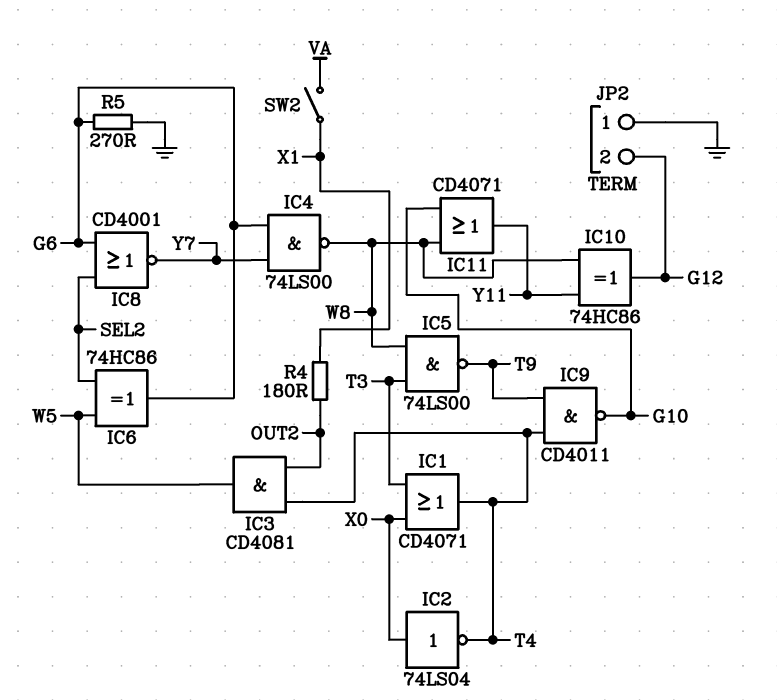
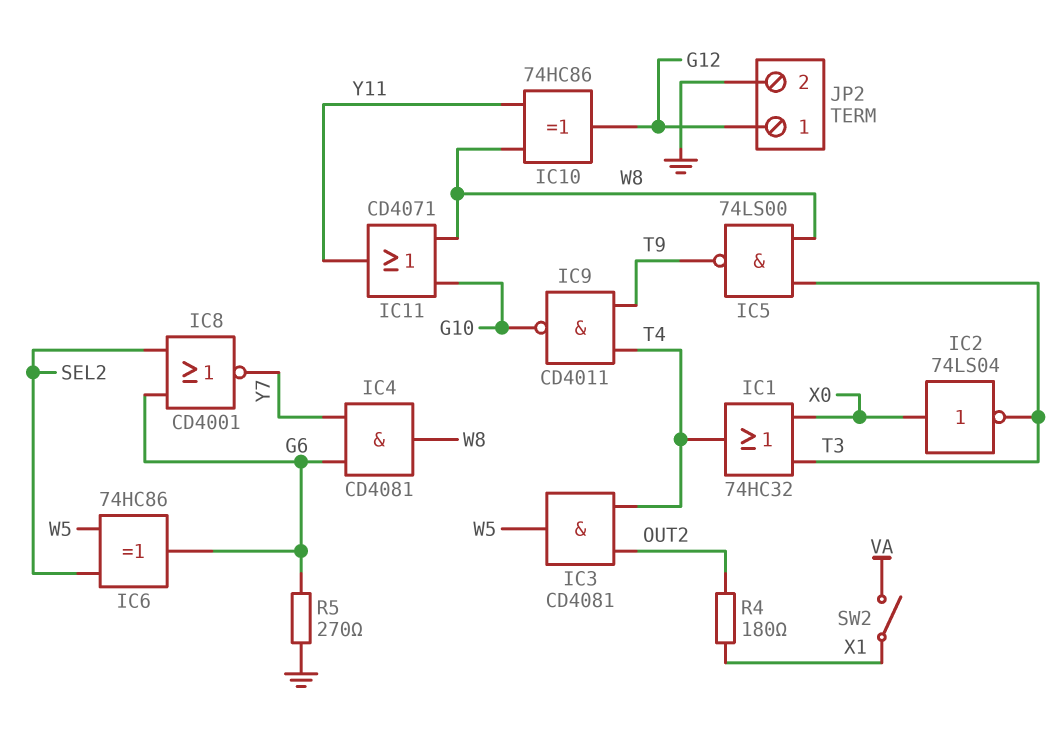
IC1: OR CD4071 (in T3, in X0, out T4) -> OR 74HC32 (in T3, in X0, out T4)
IC2: NOT 74LS04 (in X0, out T4) -> NOT 74LS04 (in X0, out T3)
IC4: NAND 74LS00 (in G6, in Y7, out W8) -> AND CD4081 (in G6, in Y7, out W8)
JP2 pin 1: GND -> G12
JP2 pin 2: G12 -> GND

